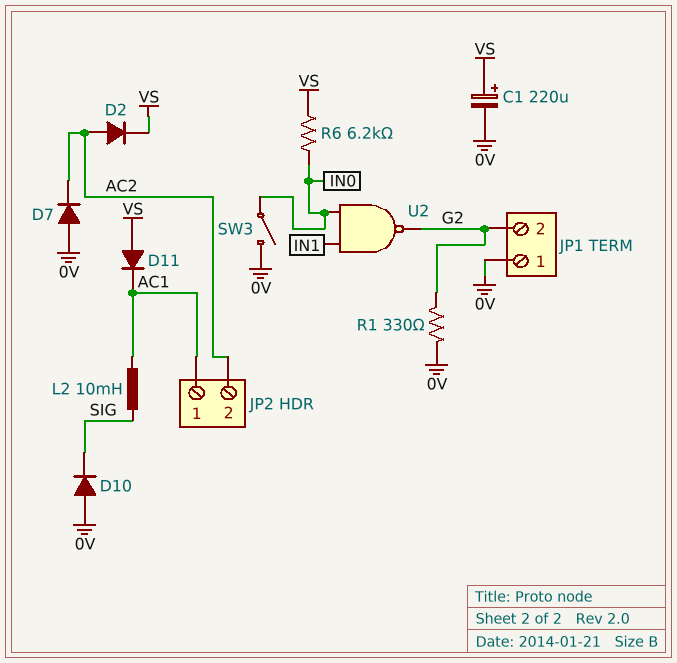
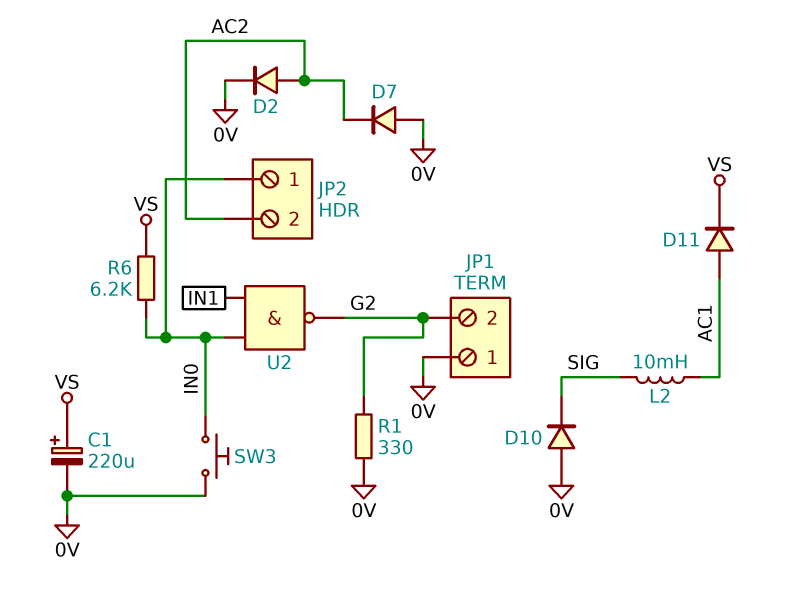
D2: diode (A AC2, K VS) -> diode (A AC2, K 0V)
D11: diode (A VS, K AC1) -> diode (A AC1, K VS)
JP2 pin 1: AC1 -> IN0
SW3: switch (0V, IN0) -> button (0V, IN0)

